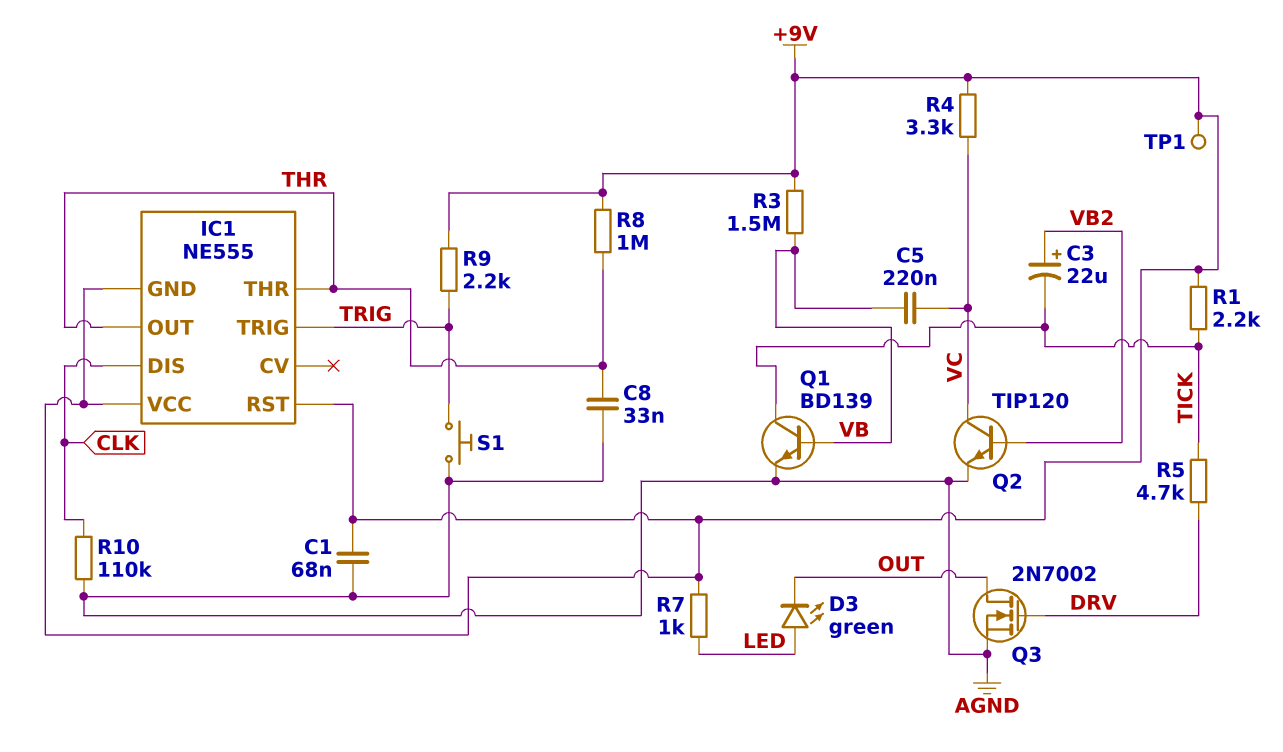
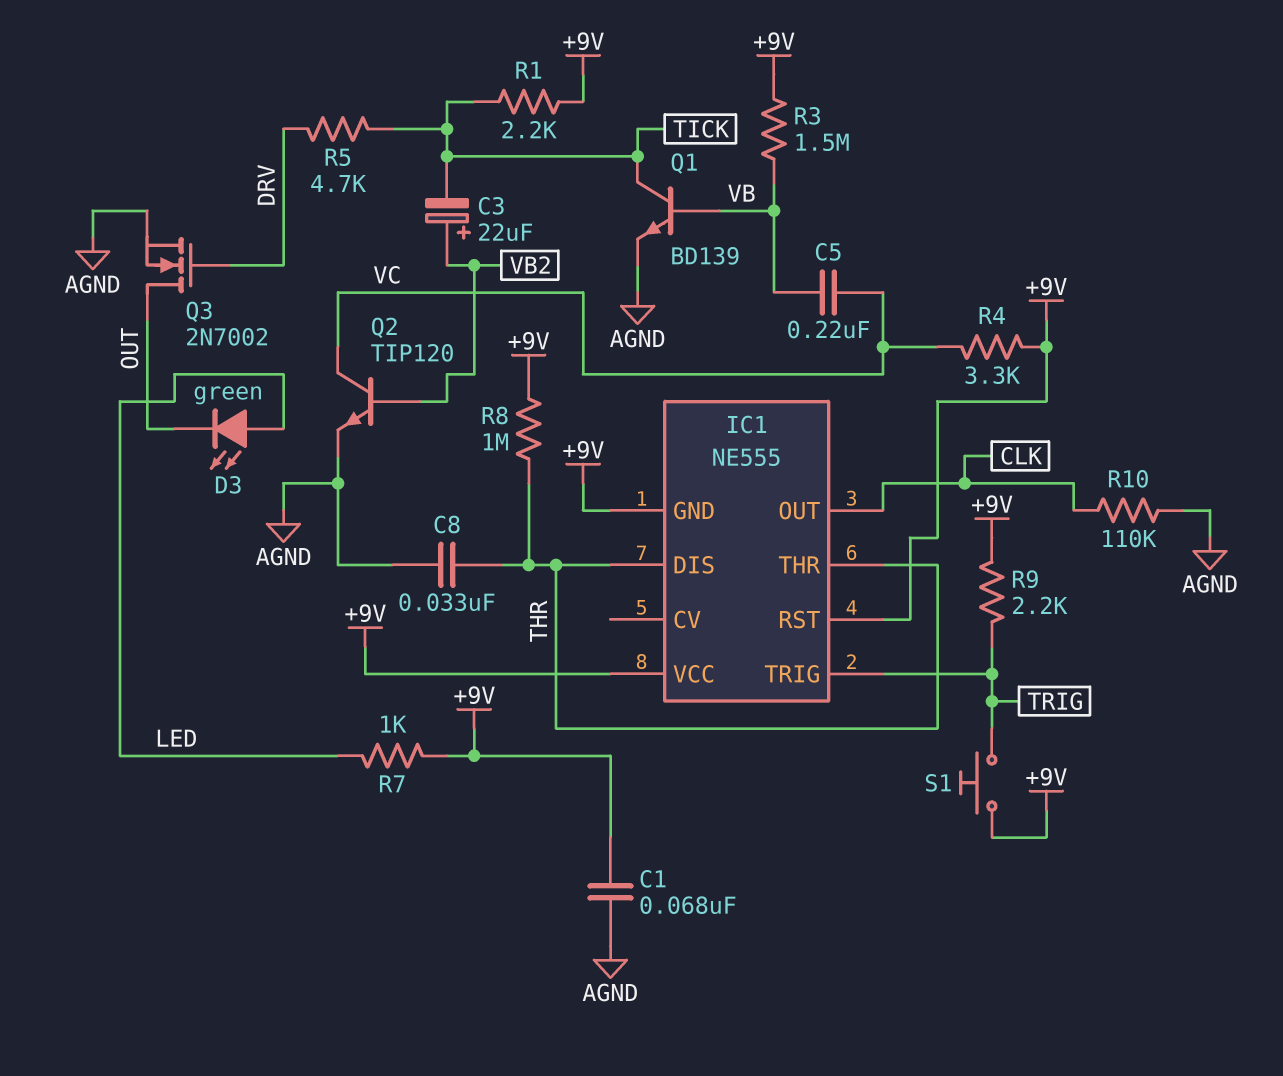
IC1 pin DIS: CLK -> THR
IC1 pin OUT: THR -> CLK
S1: button (AGND, TRIG) -> button (+9V, TRIG)
TP1: test point (+9V) -> none

